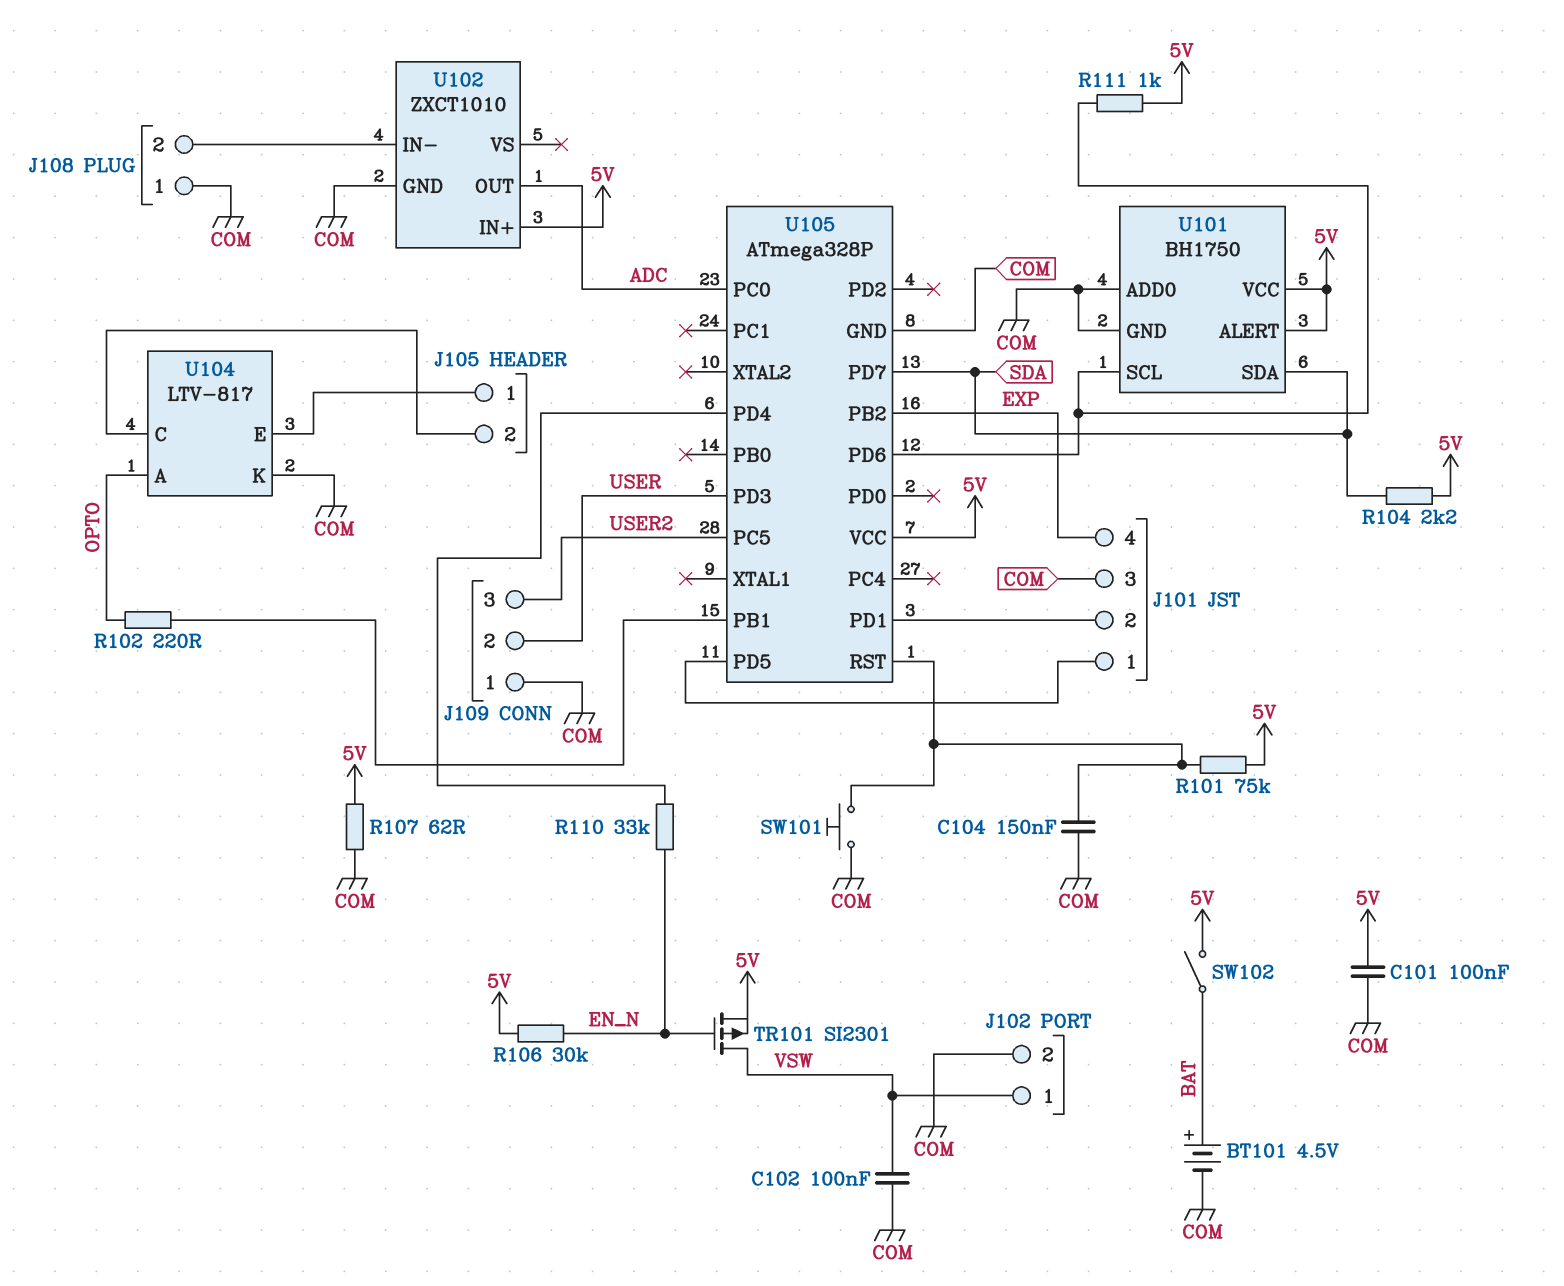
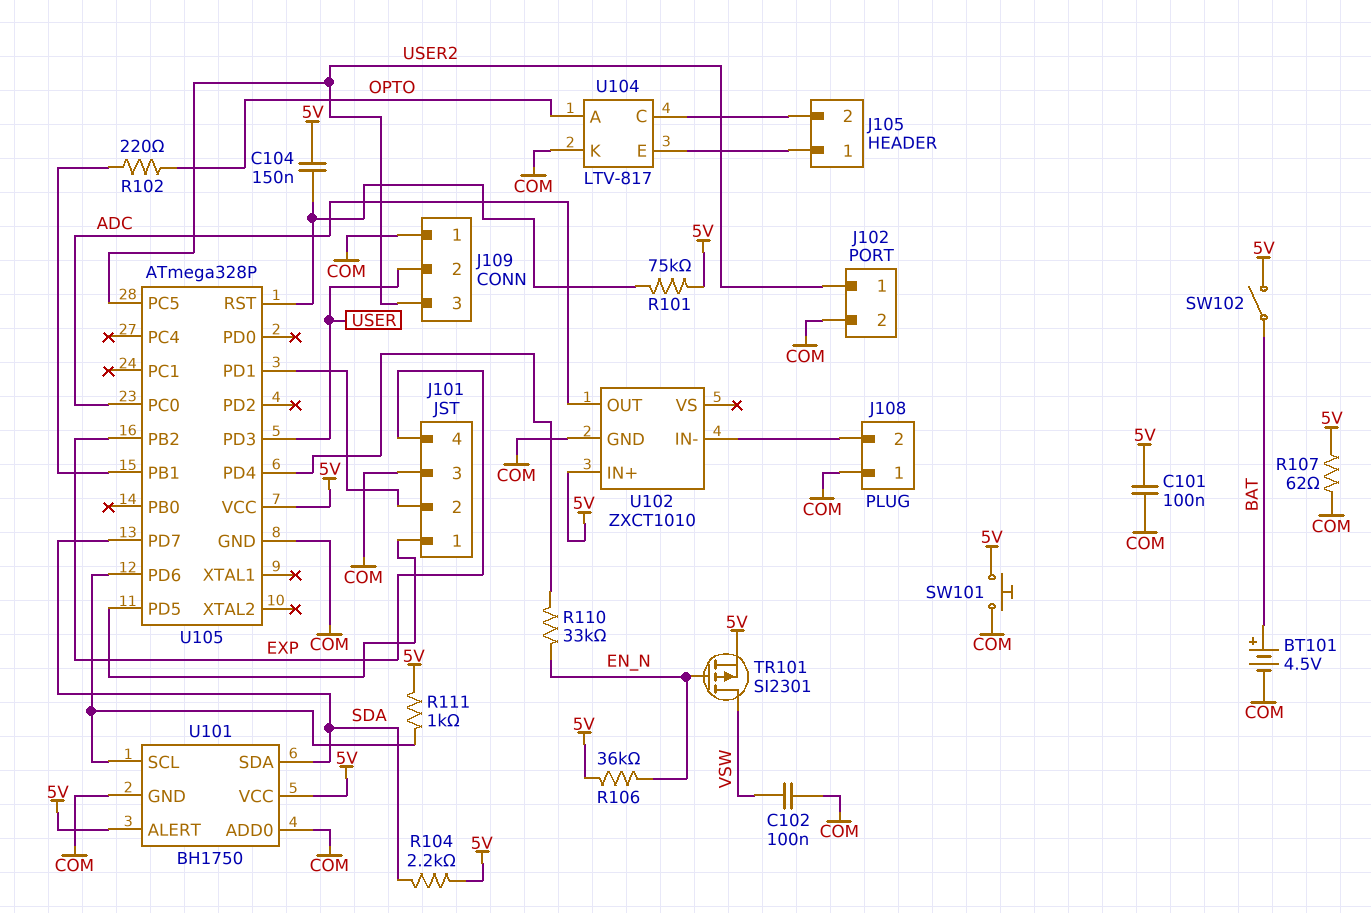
C104: 150nF (COM, U105/RST) -> 150nF (5V, U105/RST)
J102 pin 1: VSW -> USER2
R106: 30k (5V, EN_N) -> 36k (5V, EN_N)
SW101: button (COM, U105/RST) -> button (5V, COM)

